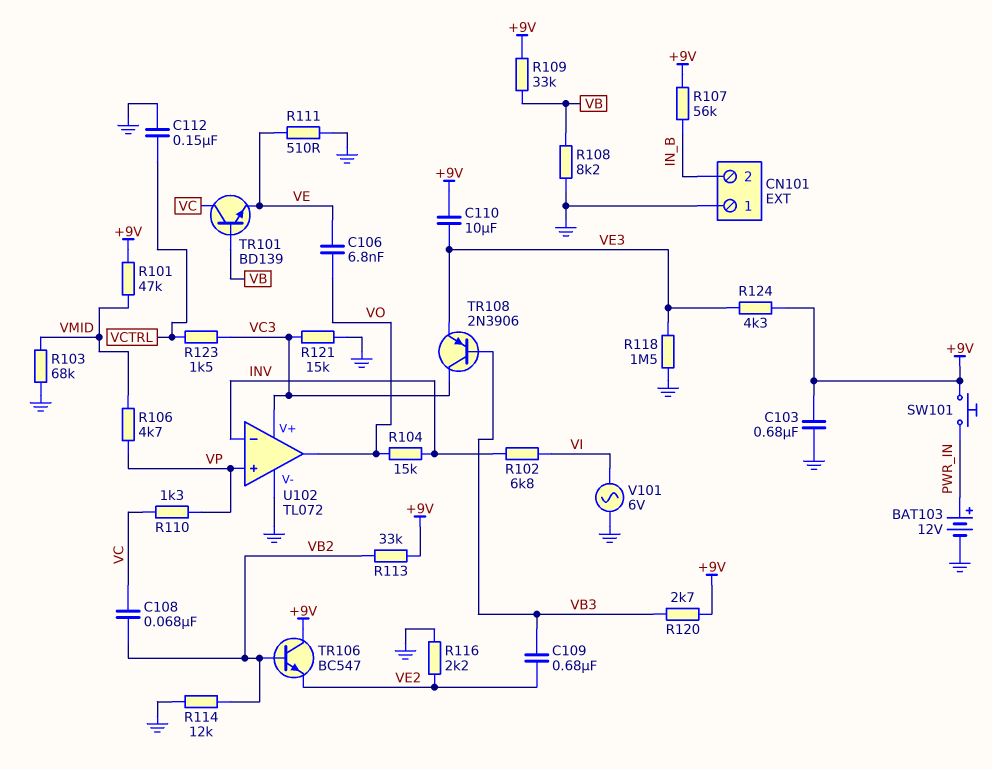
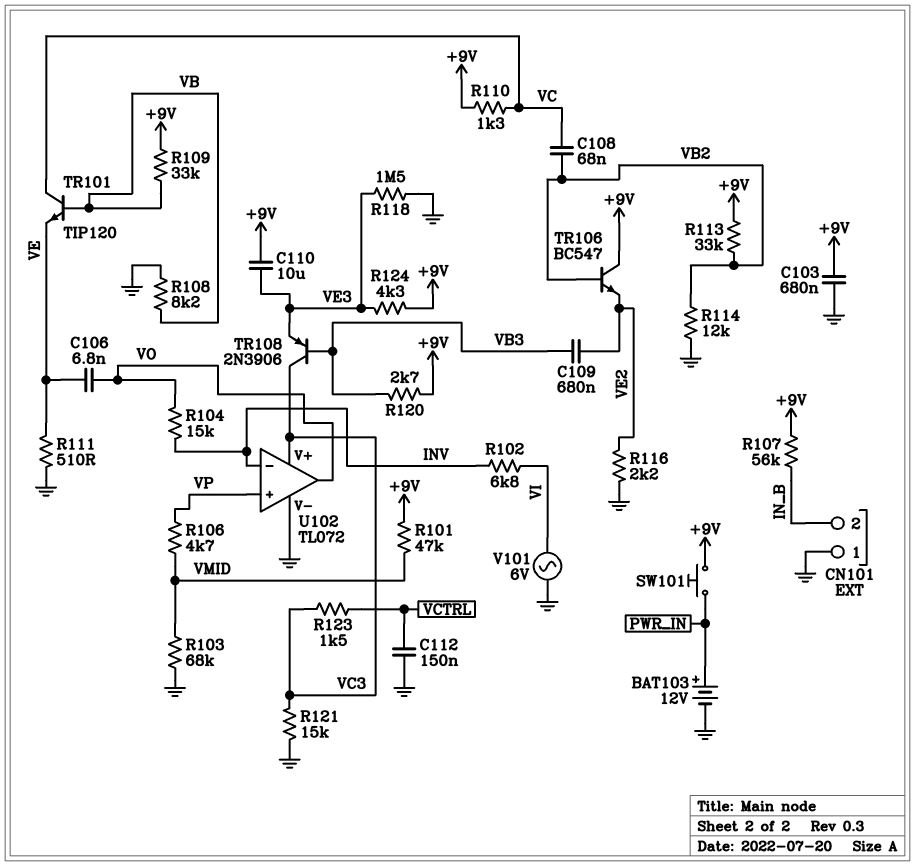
R110: 1.3k (VC, VP) -> 1.3k (+9V, VC)
TR101: NPN BD139 (B VB, C VC, E VE) -> NPN TIP120 (B VB, C VC, E VE)

